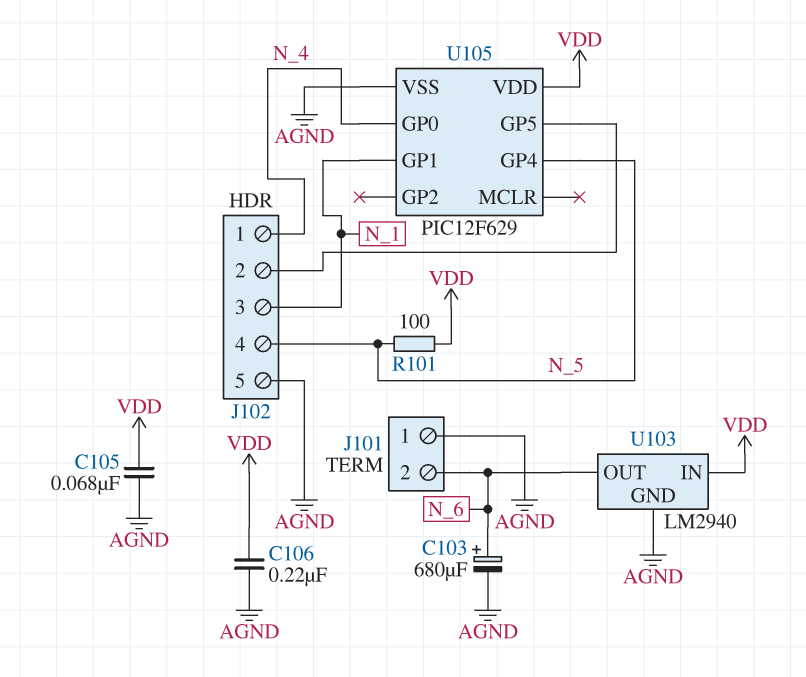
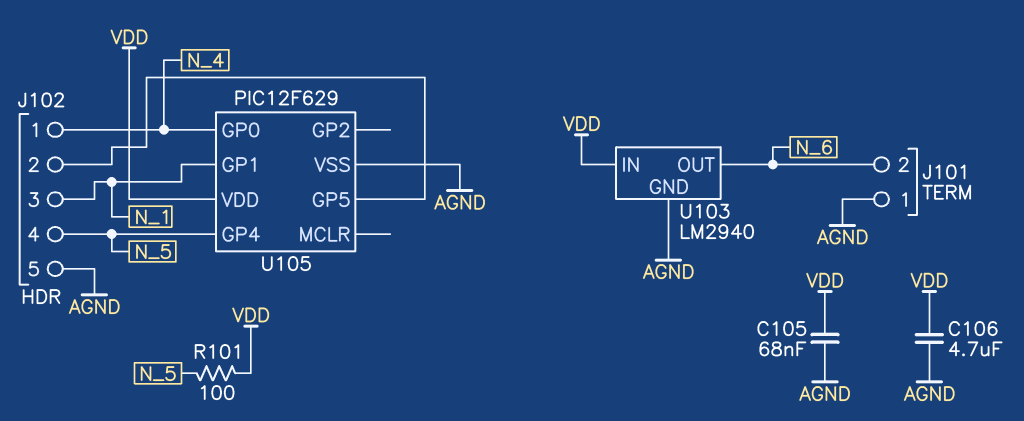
C103: 680uF (plus N_6, minus AGND) -> none
C106: 220nF (AGND, VDD) -> 4.7uF (AGND, VDD)

